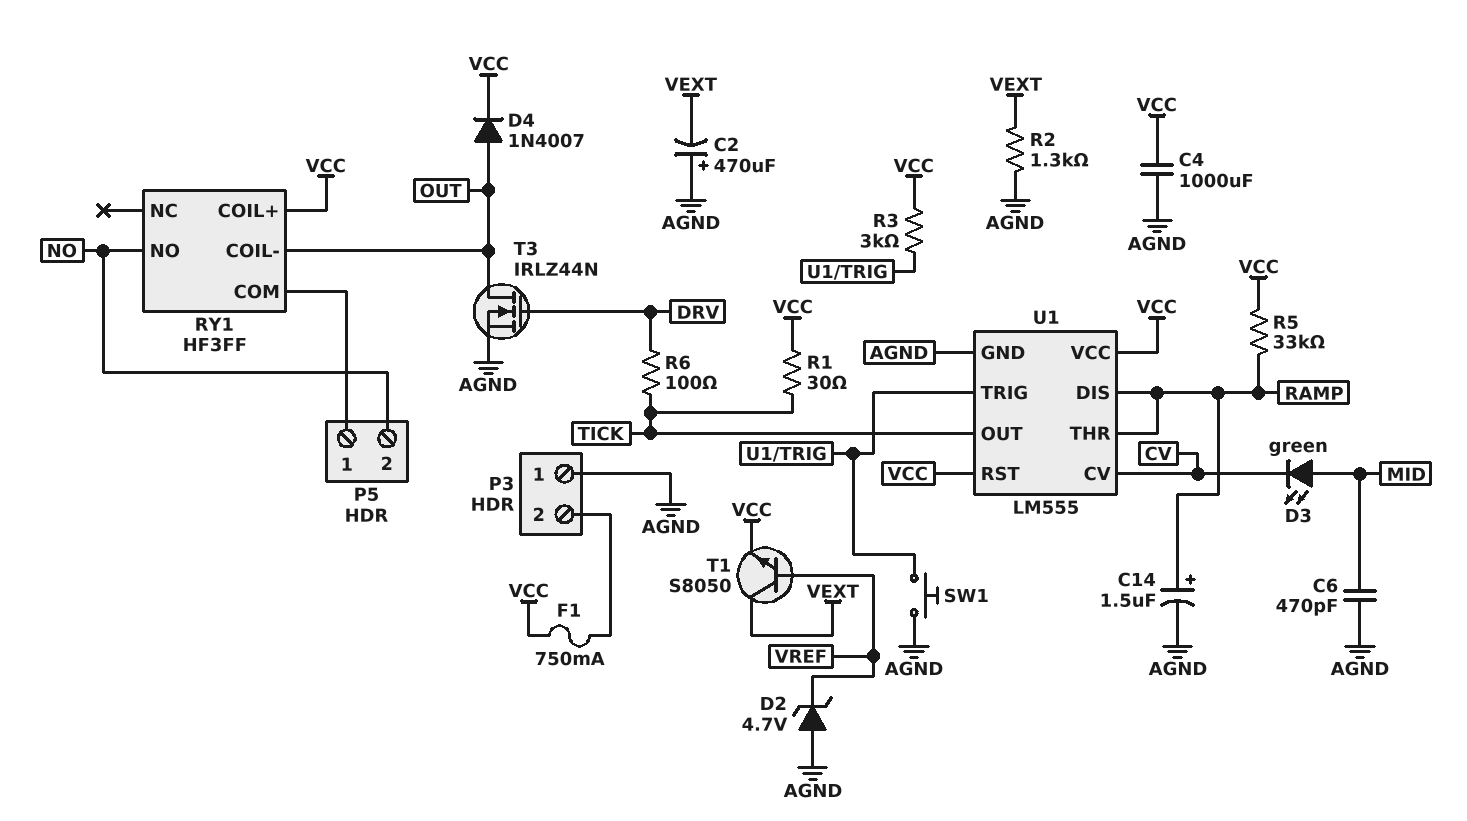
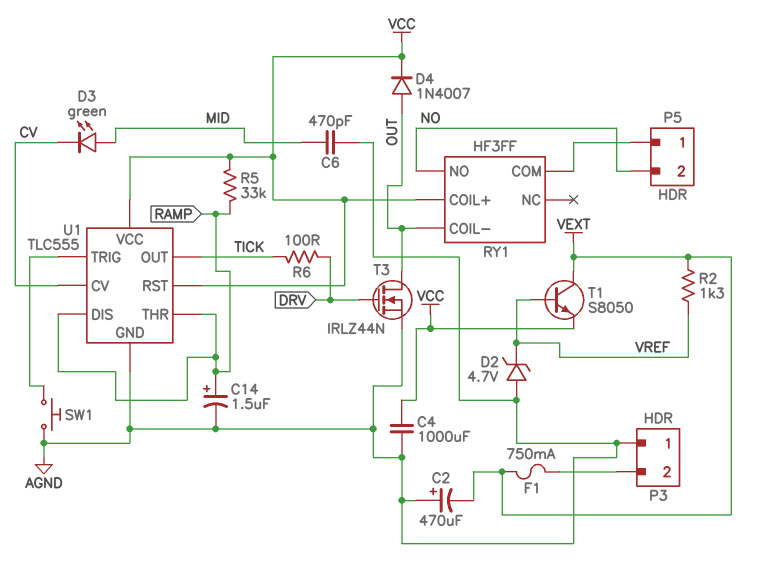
F1: 750mA (P3/2, VCC) -> 750mA (P3/2, VEXT)
R1: 30 (TICK, VCC) -> none
R2: 1.3k (AGND, VEXT) -> 1.3k (VEXT, VREF)
R3: 3k (U1/TRIG, VCC) -> none
U1: LM555 -> TLC555

